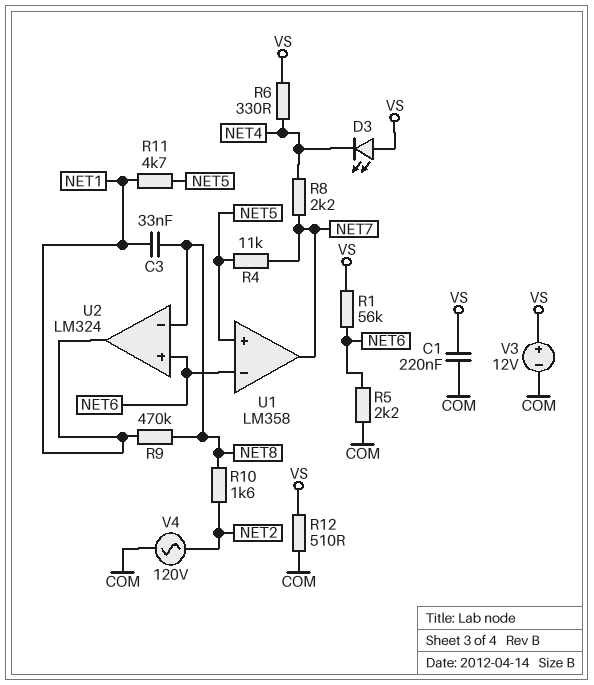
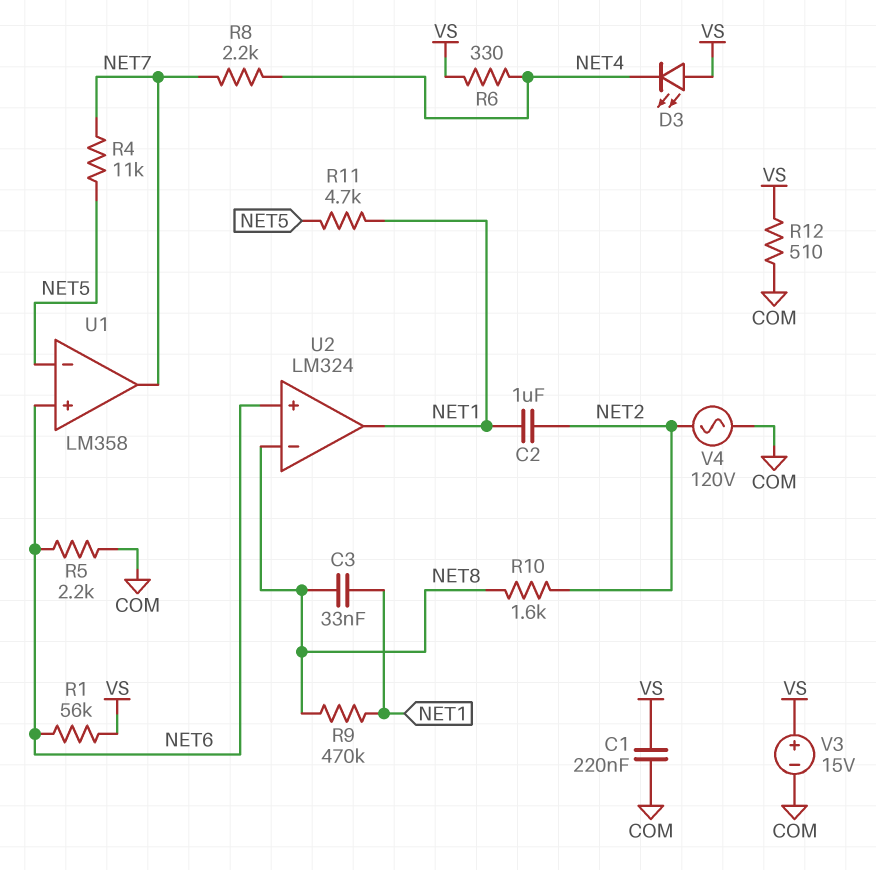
C2: none -> 1uF (NET1, NET2)
U1 pin in+: NET5 -> NET6
U1 pin in-: NET6 -> NET5
V3: 12V (plus VS, minus COM) -> 15V (plus VS, minus COM)

